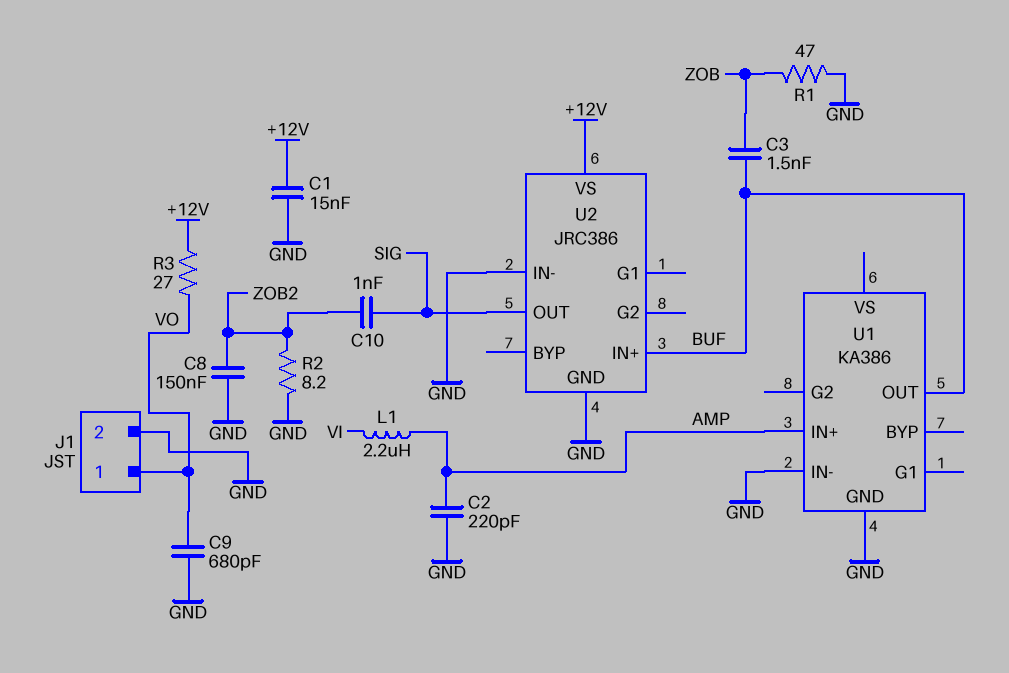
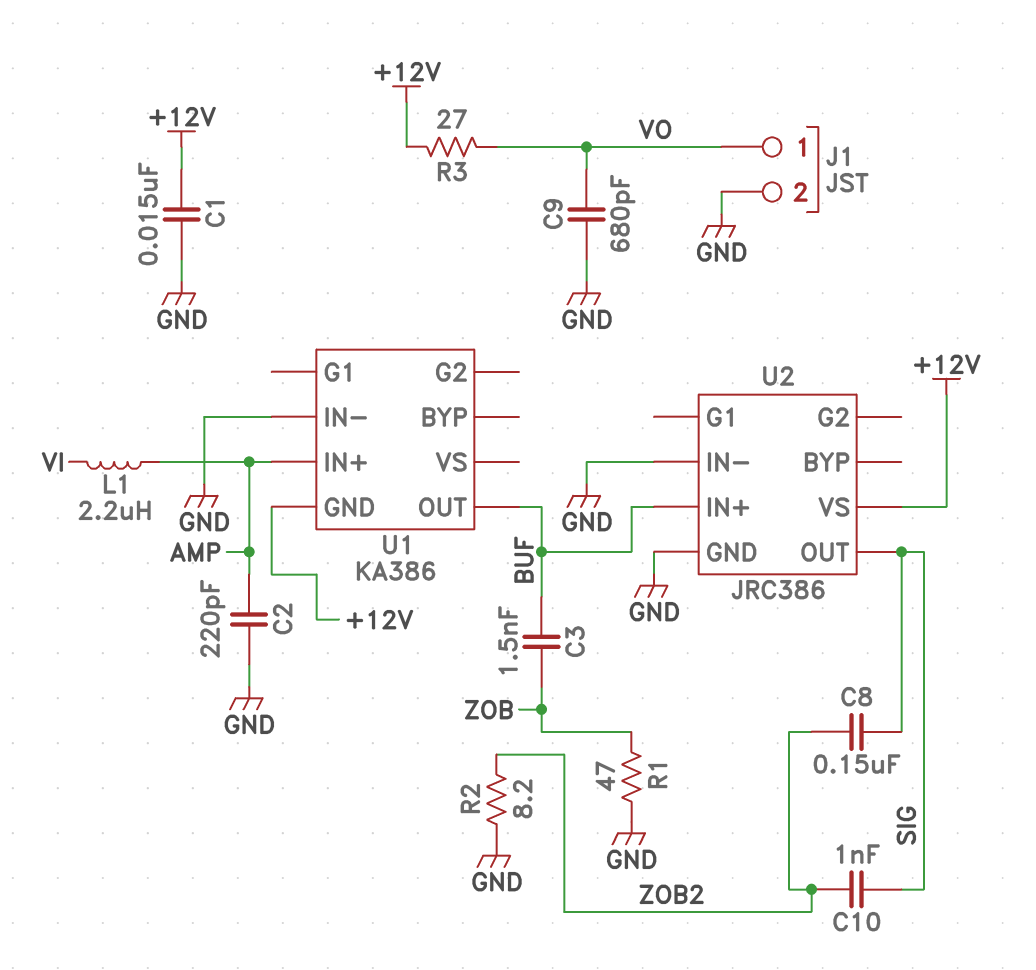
C8: 150nF (GND, ZOB2) -> 150nF (SIG, ZOB2)
U1 pin GND: GND -> +12V

